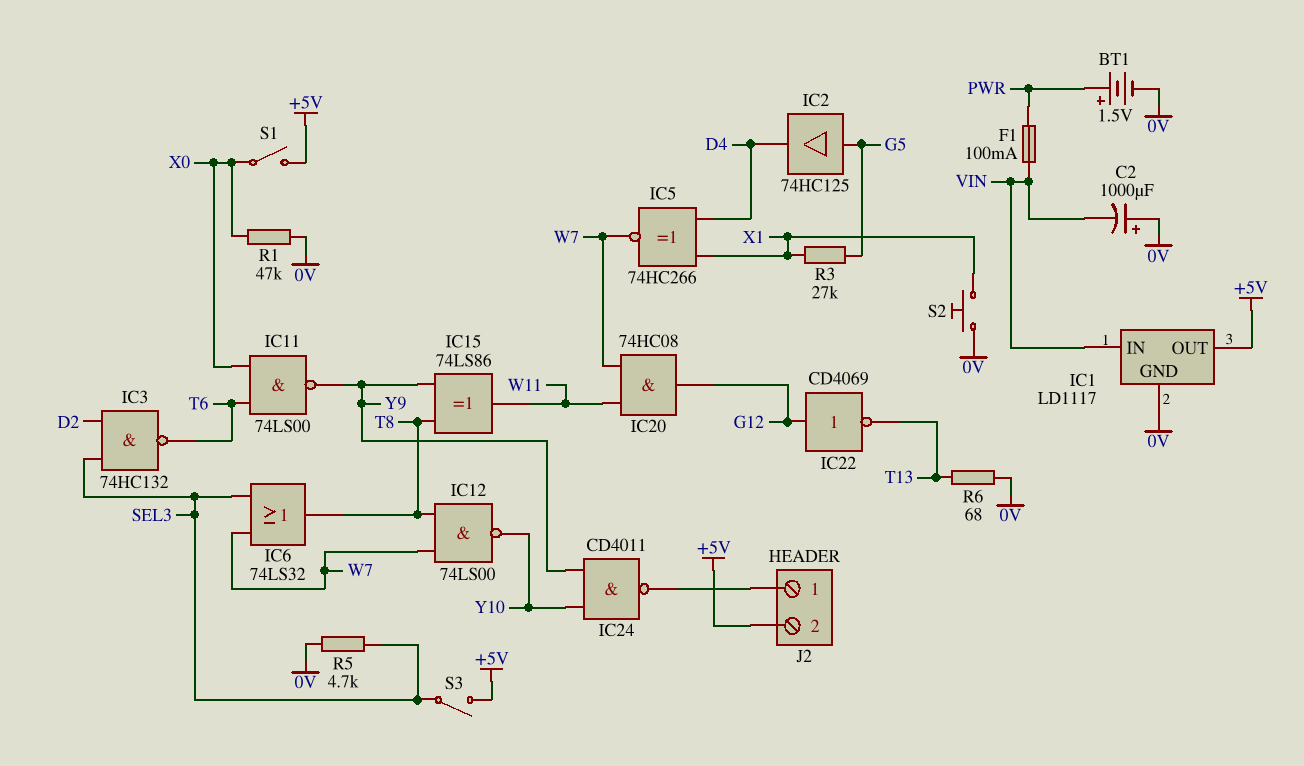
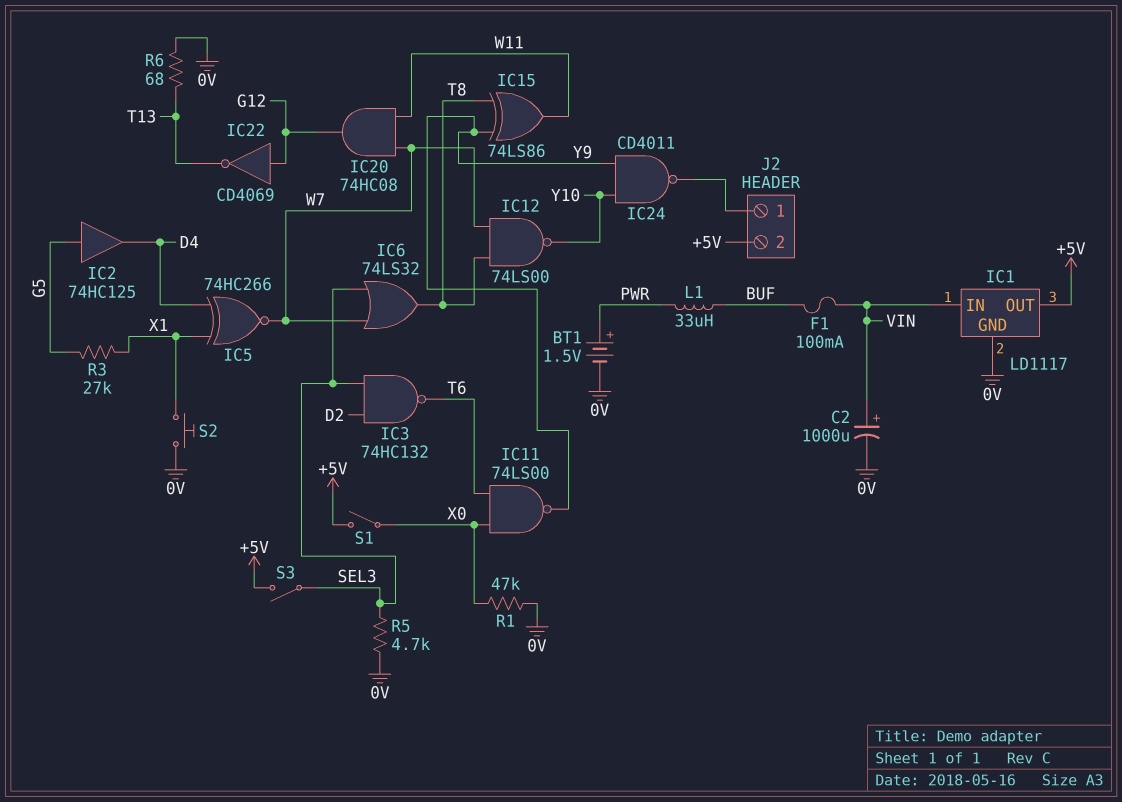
C2: 1000uF (plus 0V, minus VIN) -> 1000uF (plus VIN, minus 0V)
F1: 100mA (PWR, VIN) -> 100mA (BUF, VIN)
L1: none -> 33uH (BUF, PWR)

